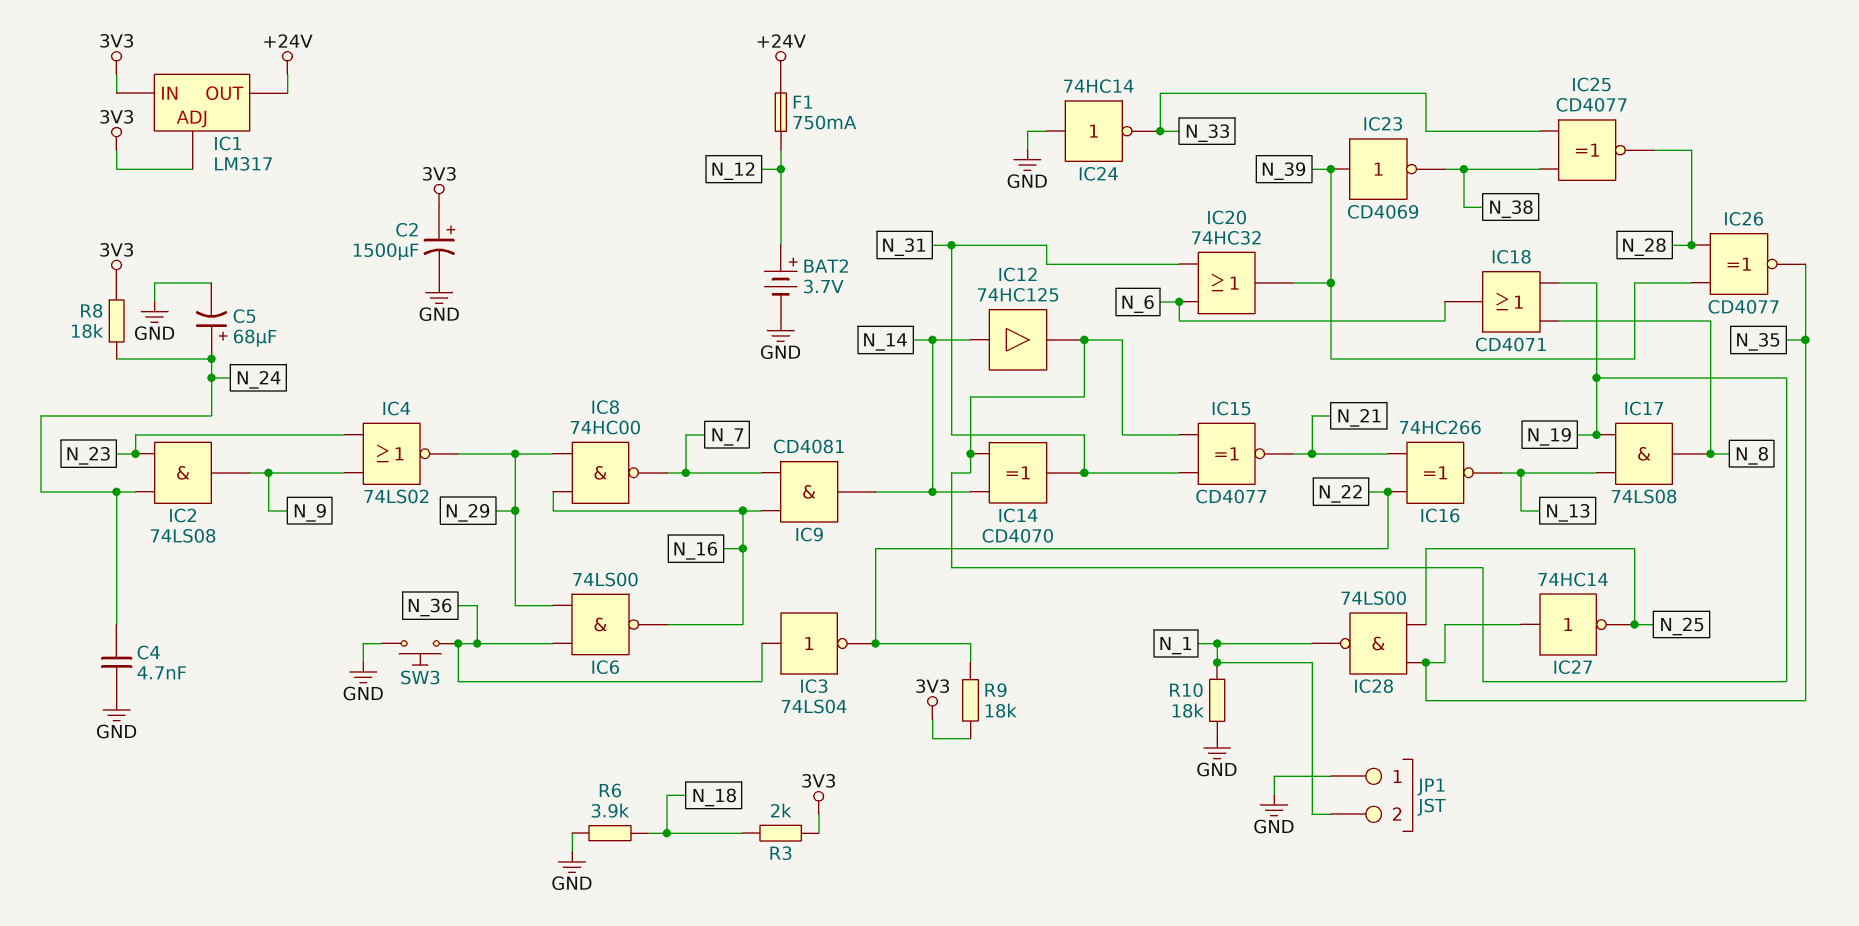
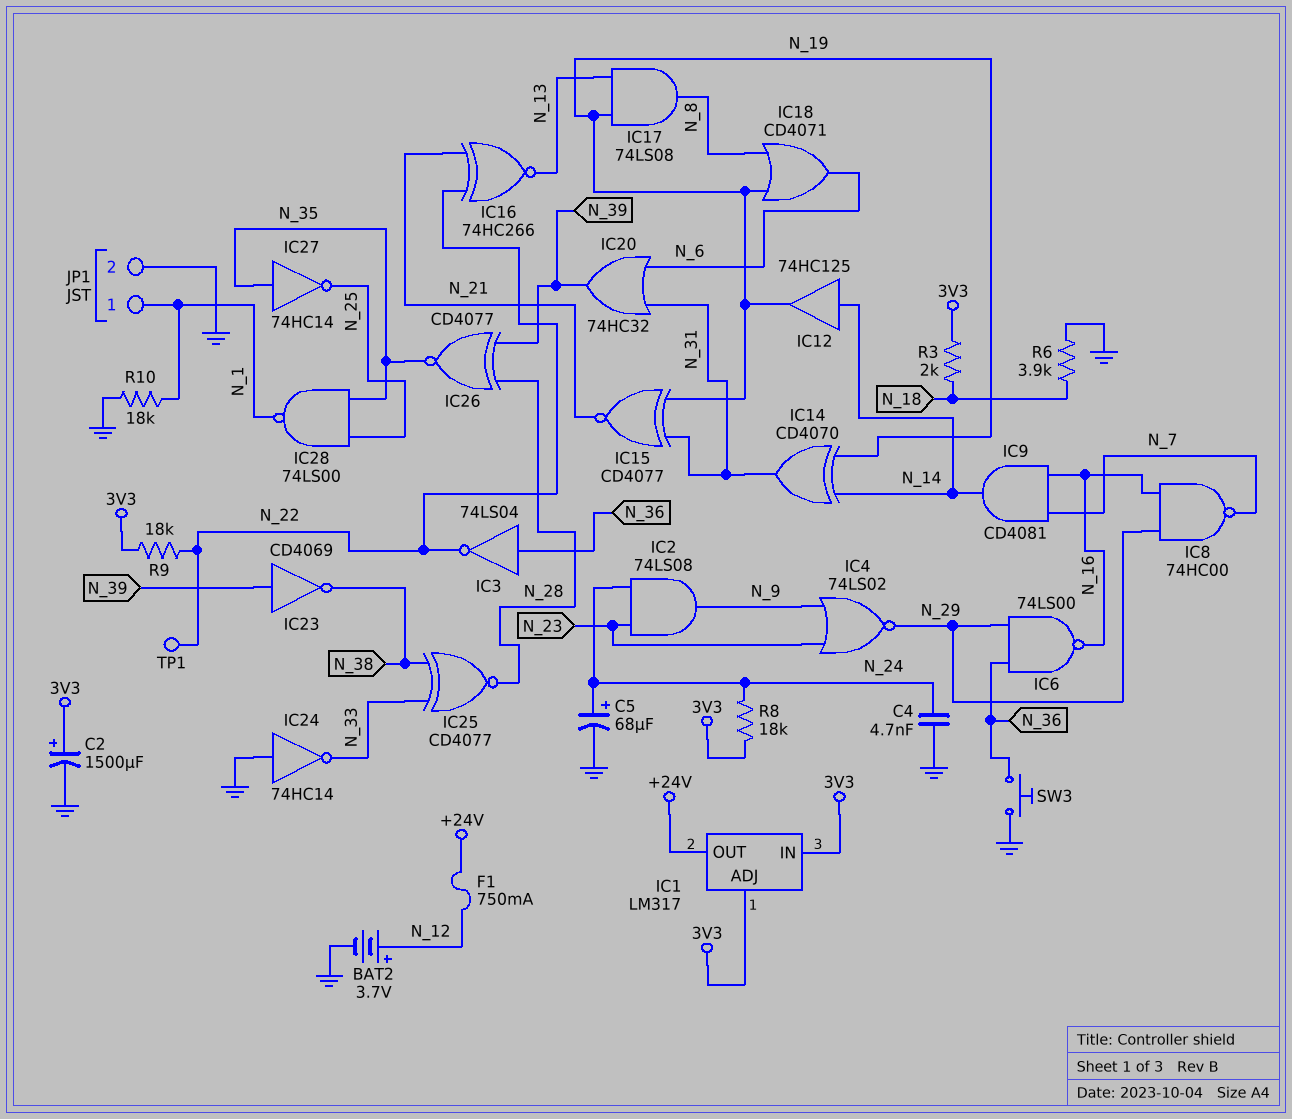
JP1 pin 1: GND -> N_1
JP1 pin 2: N_1 -> GND
TP1: none -> test point (N_22)

